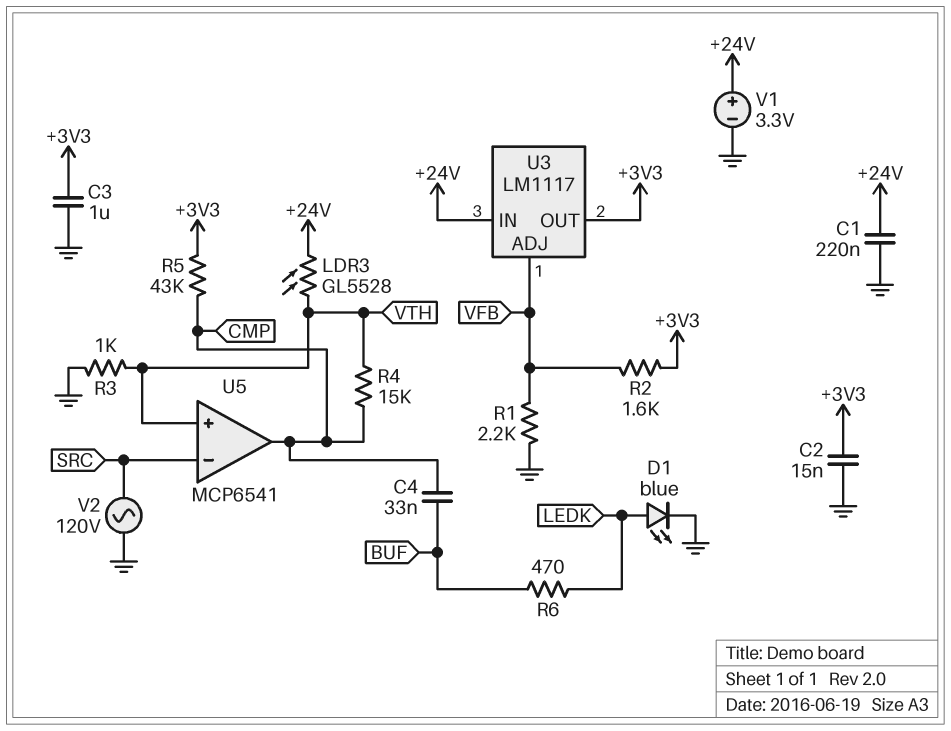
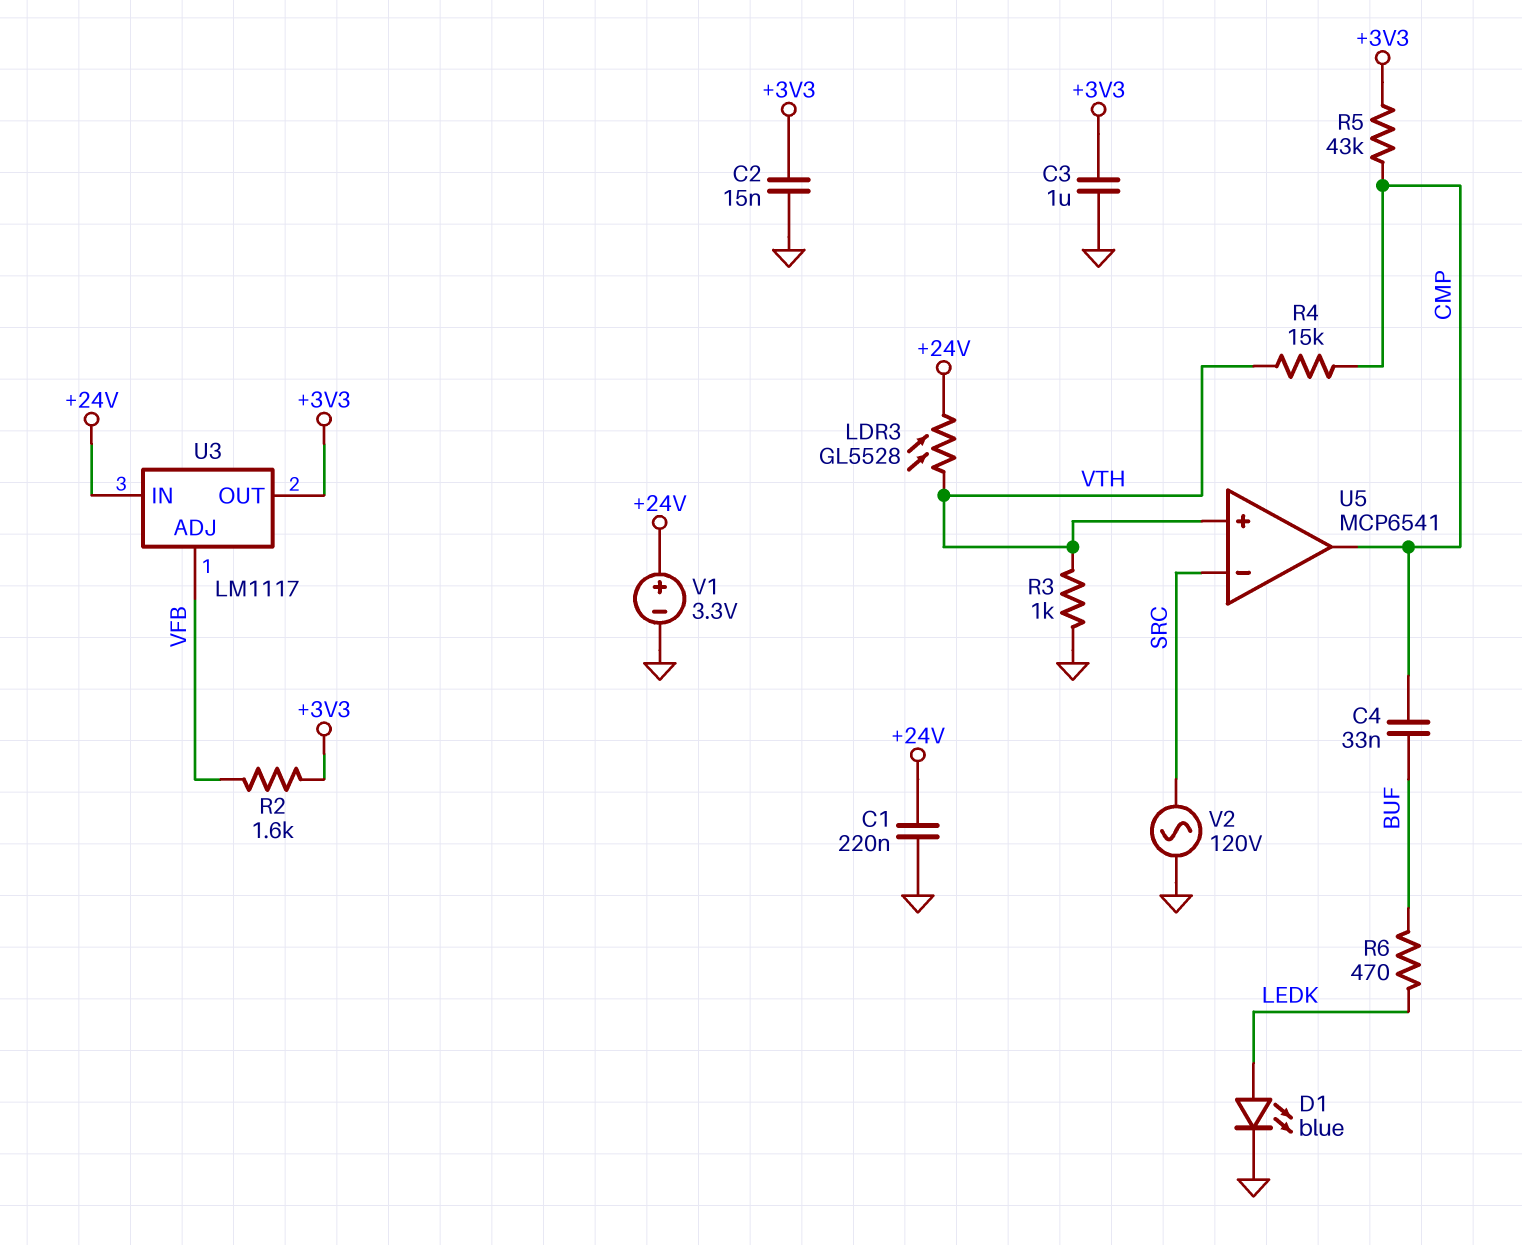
R1: 2.2k (GND, VFB) -> none

